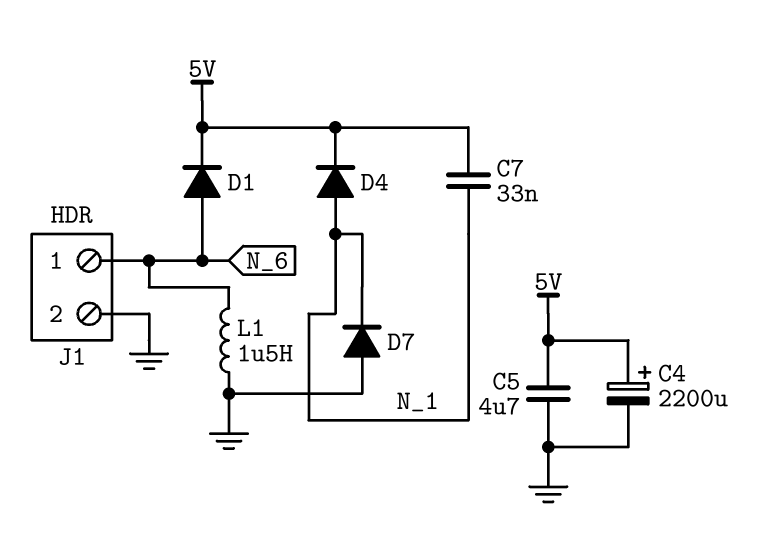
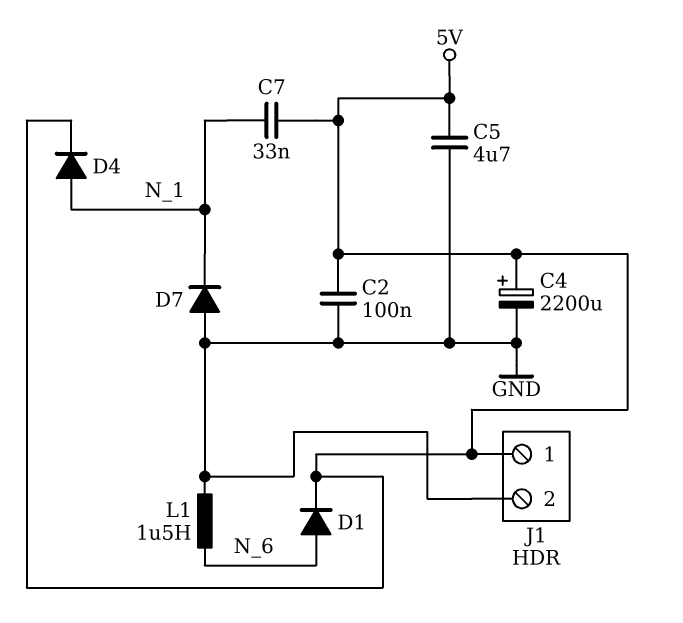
C2: none -> 100nF (5V, GND)
J1 pin 1: N_6 -> 5V

